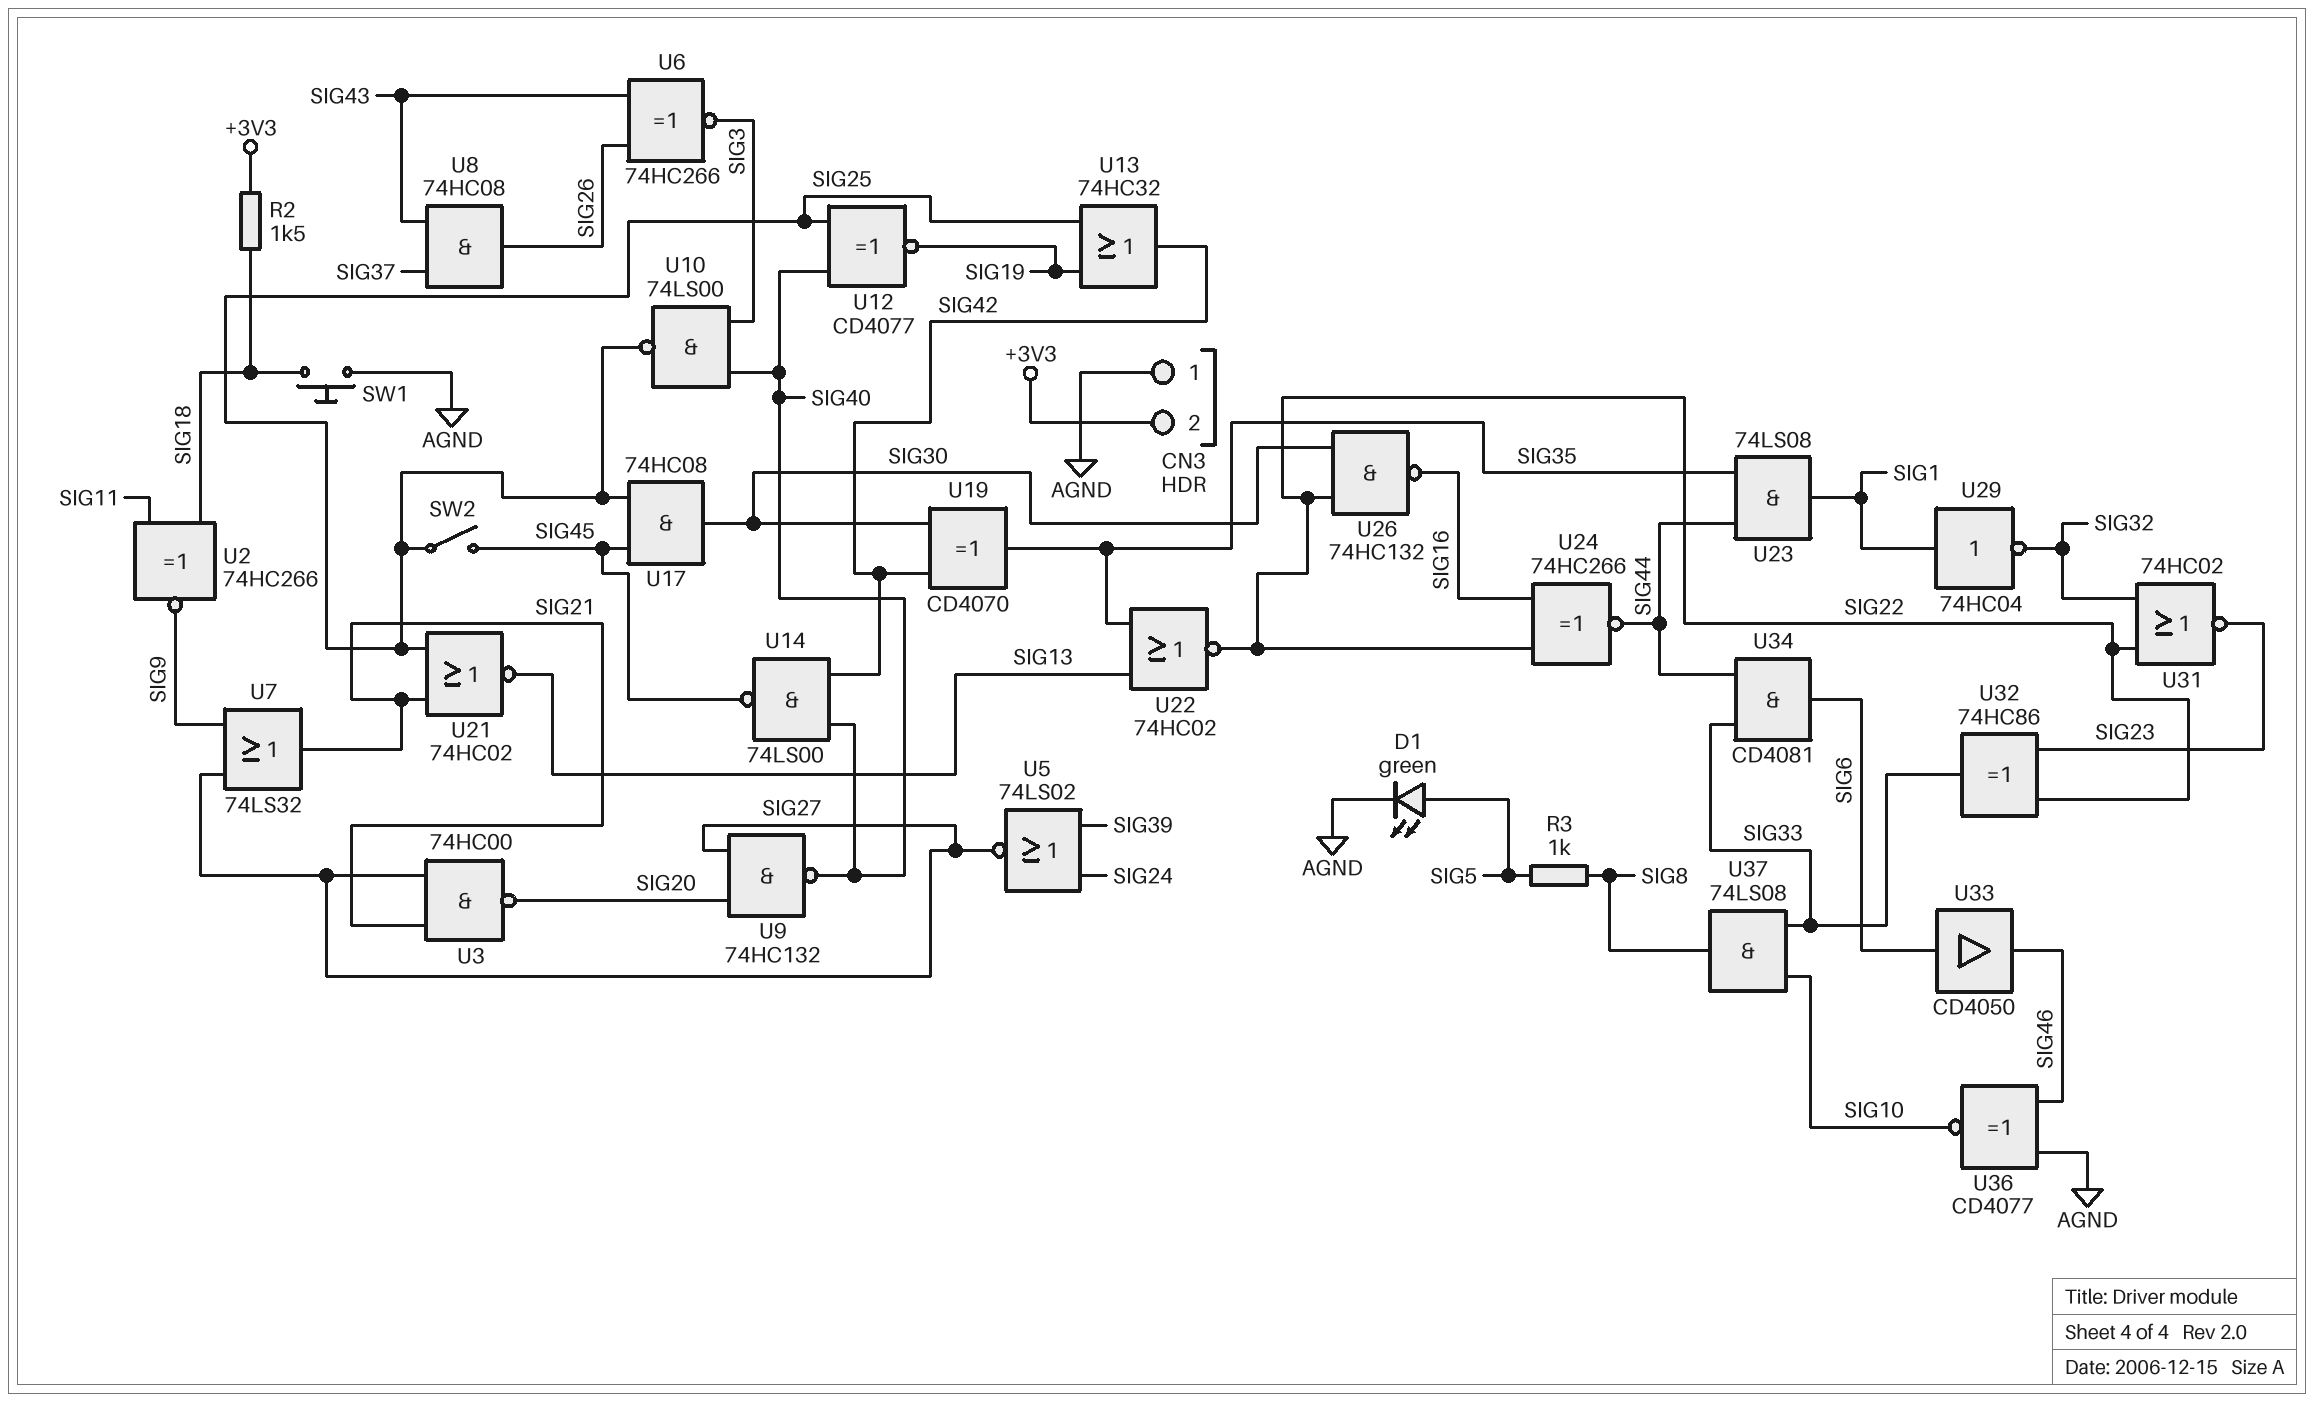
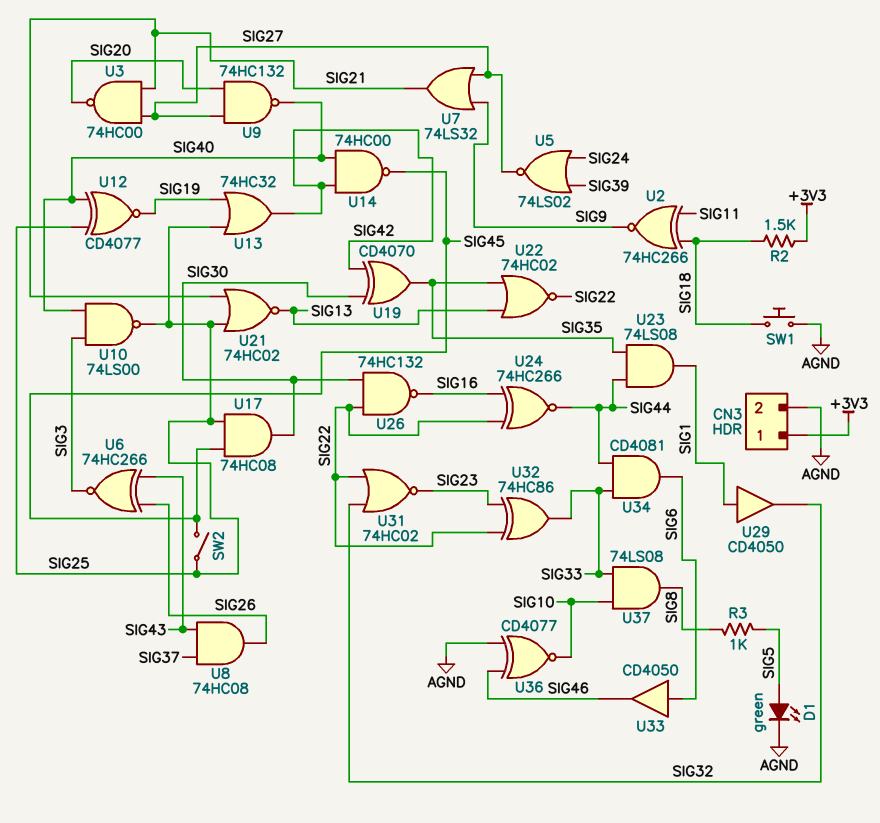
CN3 pin 1: AGND -> +3V3
CN3 pin 2: +3V3 -> AGND
U14: NAND 74LS00 (in SIG40, in SIG42, out SIG45) -> NAND 74HC00 (in SIG40, in SIG42, out SIG45)
U29: NOT 74HC04 (in SIG1, out SIG32) -> buffer CD4050 (in SIG1, out SIG32)

